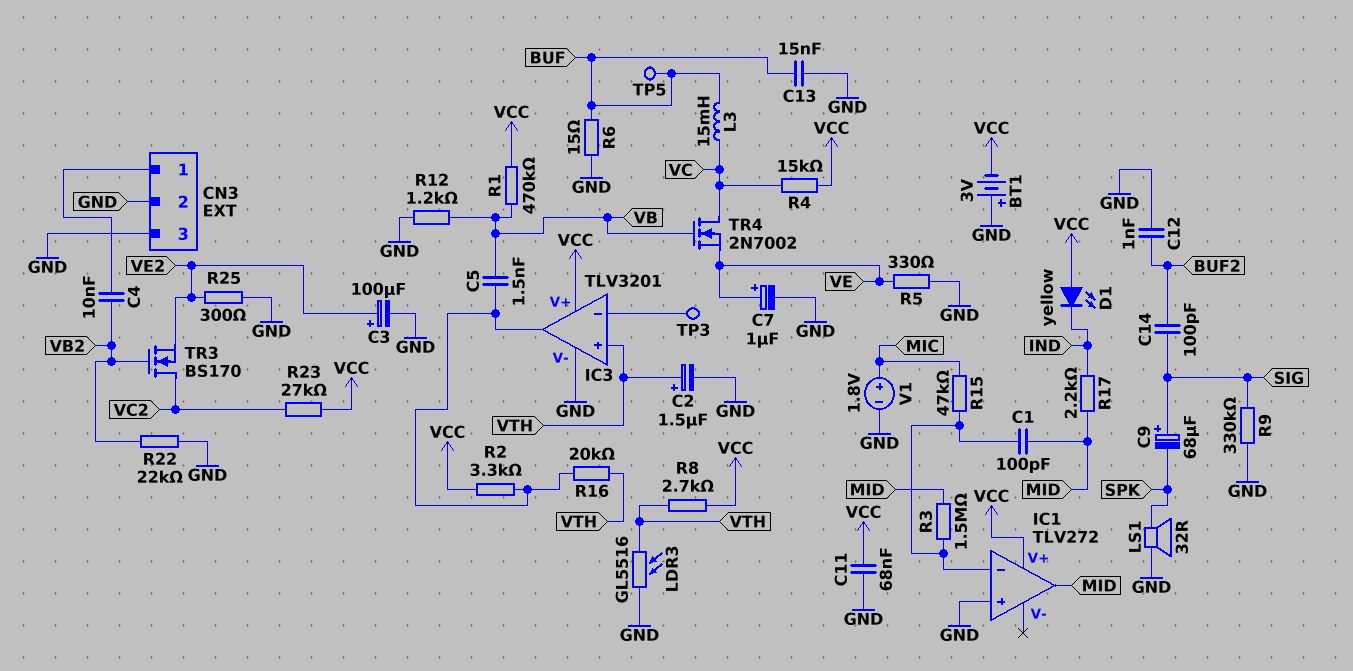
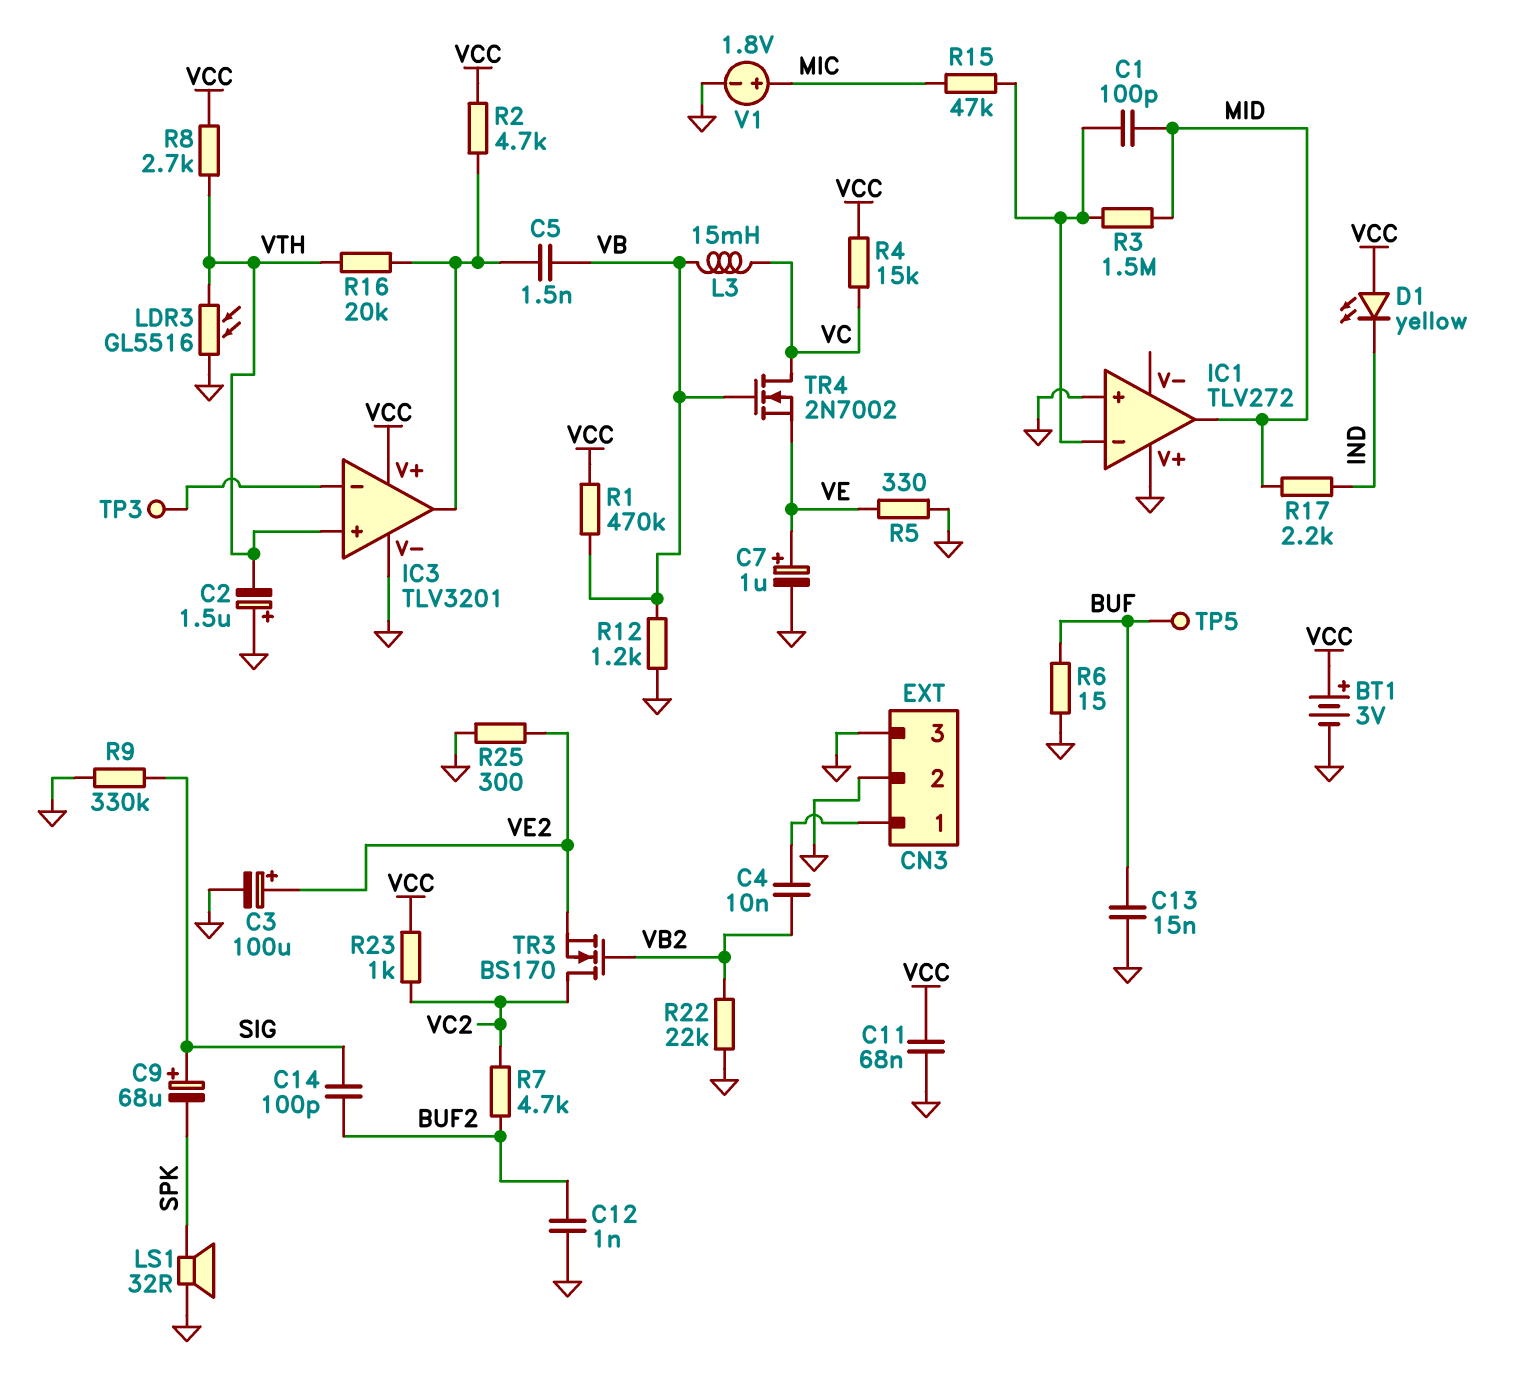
BT1: 3V (plus GND, minus VCC) -> 3V (plus VCC, minus GND)
C2: 1.5uF (plus VTH, minus GND) -> 1.5uF (plus GND, minus VTH)
IC1 pin V+: VCC -> GND
L3: 15mH (BUF, VC) -> 15mH (VB, VC)
R2: 3.3k (IC3/out, VCC) -> 4.7k (IC3/out, VCC)
R7: none -> 4.7k (BUF2, VC2)
R23: 27k (VC2, VCC) -> 1k (VC2, VCC)

